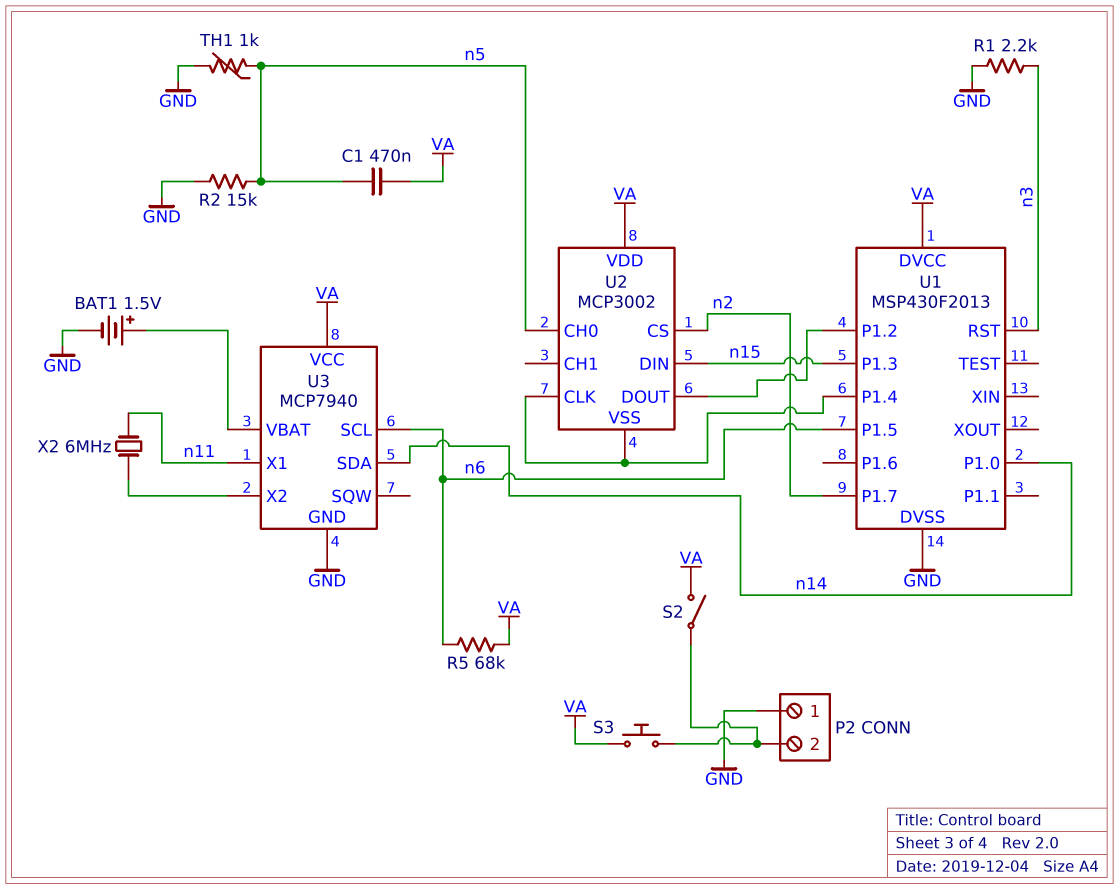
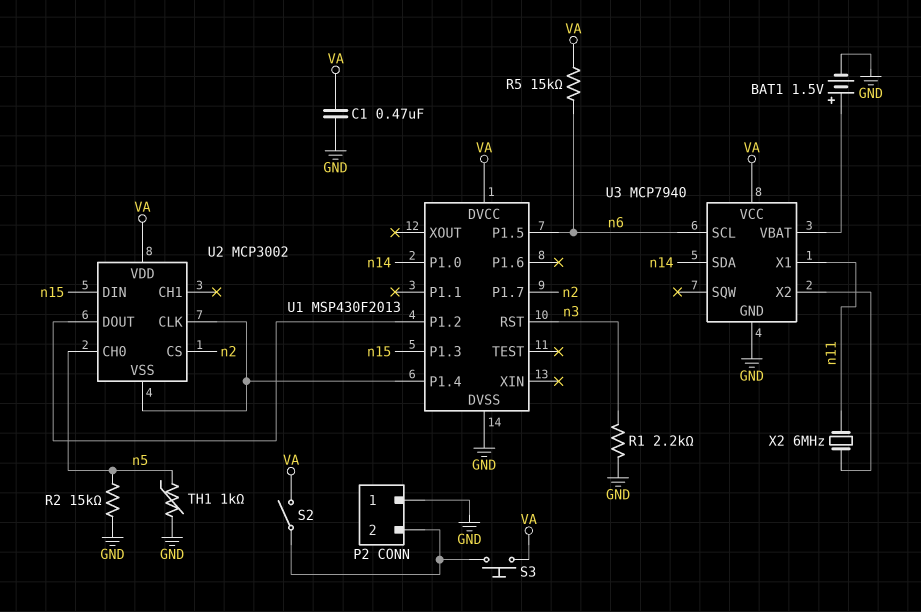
C1: 470nF (VA, n5) -> 470nF (GND, VA)
R5: 68k (VA, n6) -> 15k (VA, n6)

